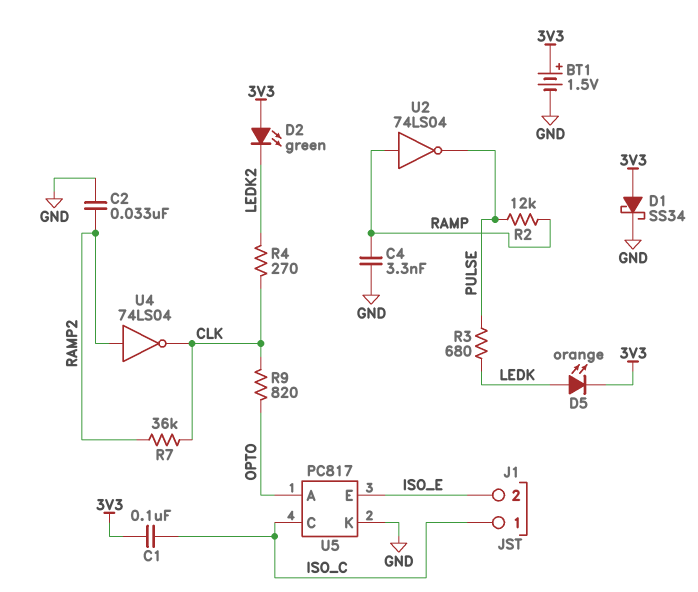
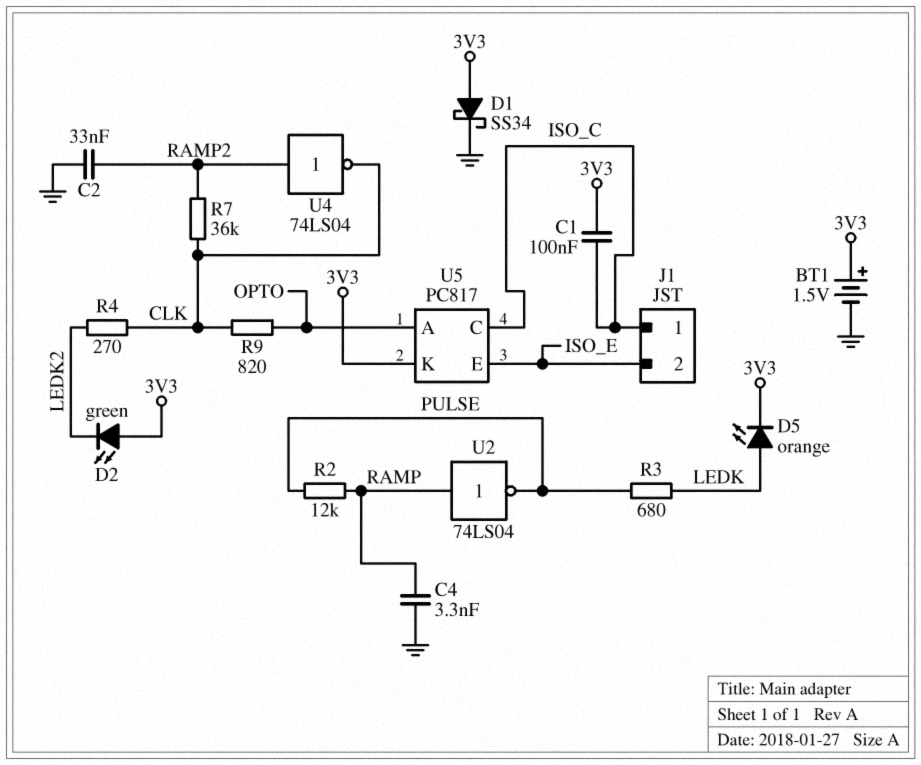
U5 pin K: GND -> 3V3

